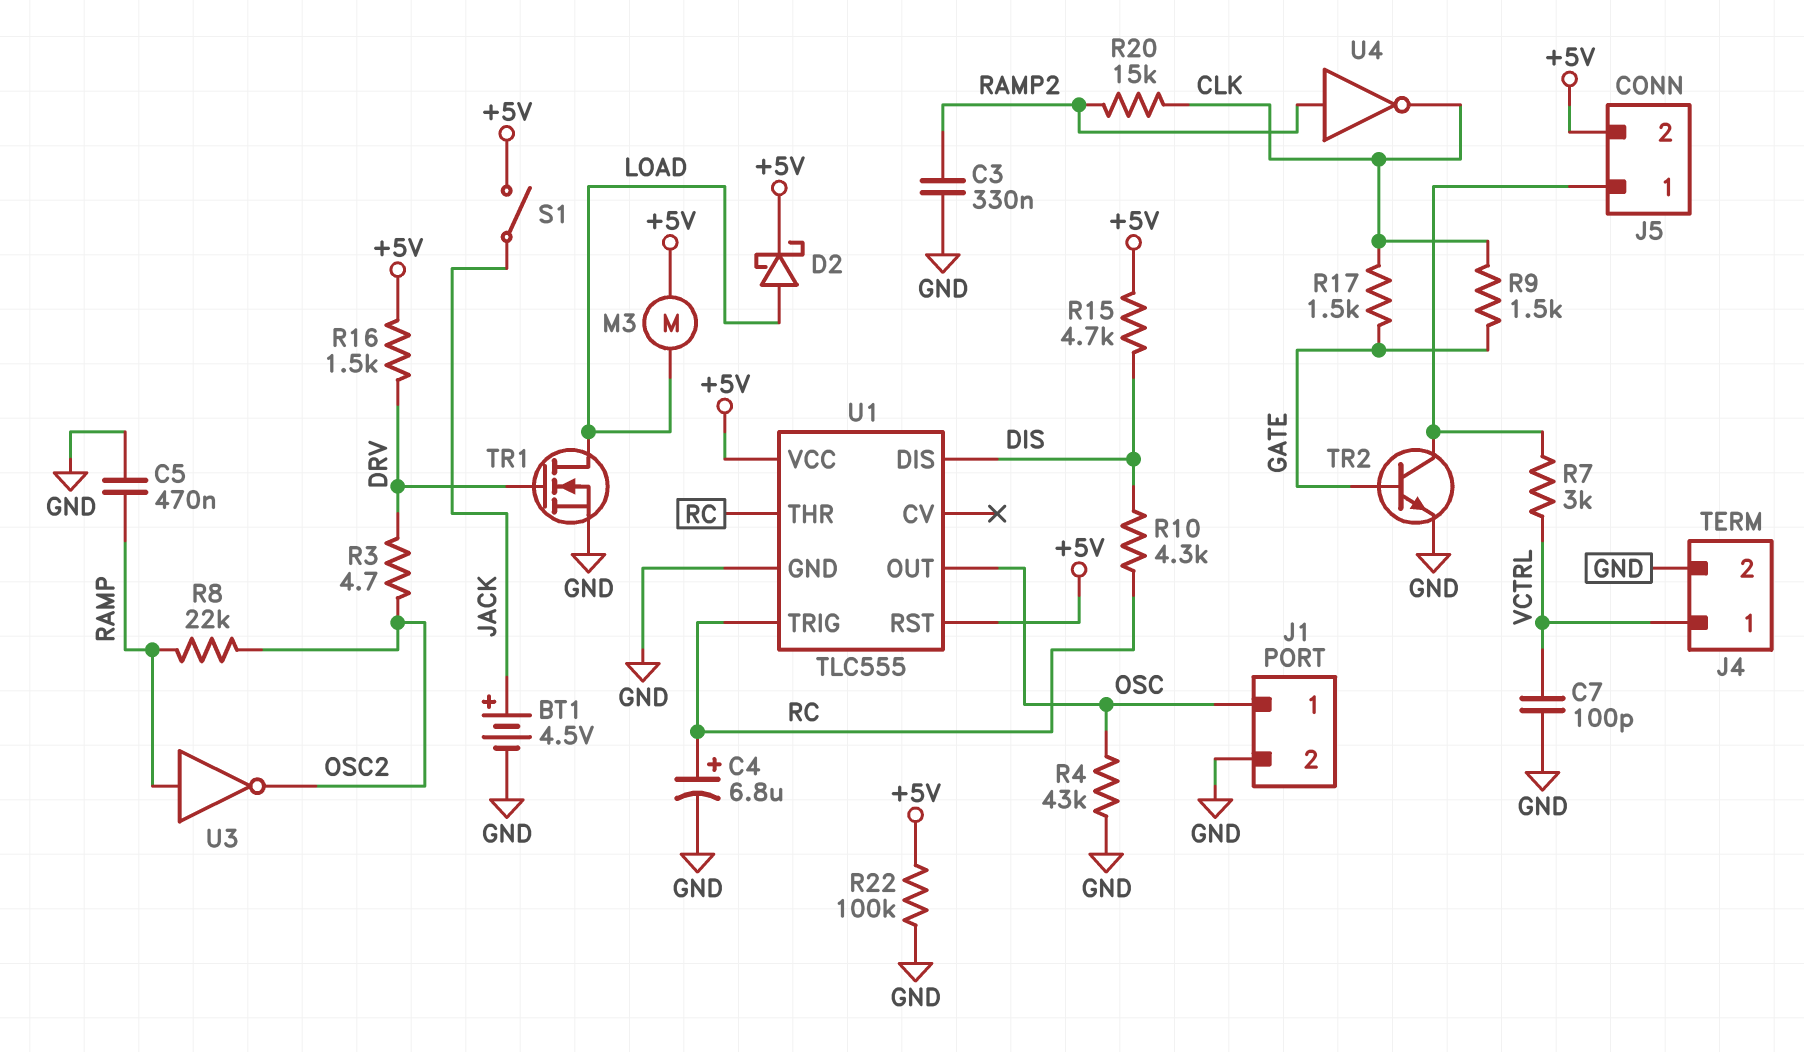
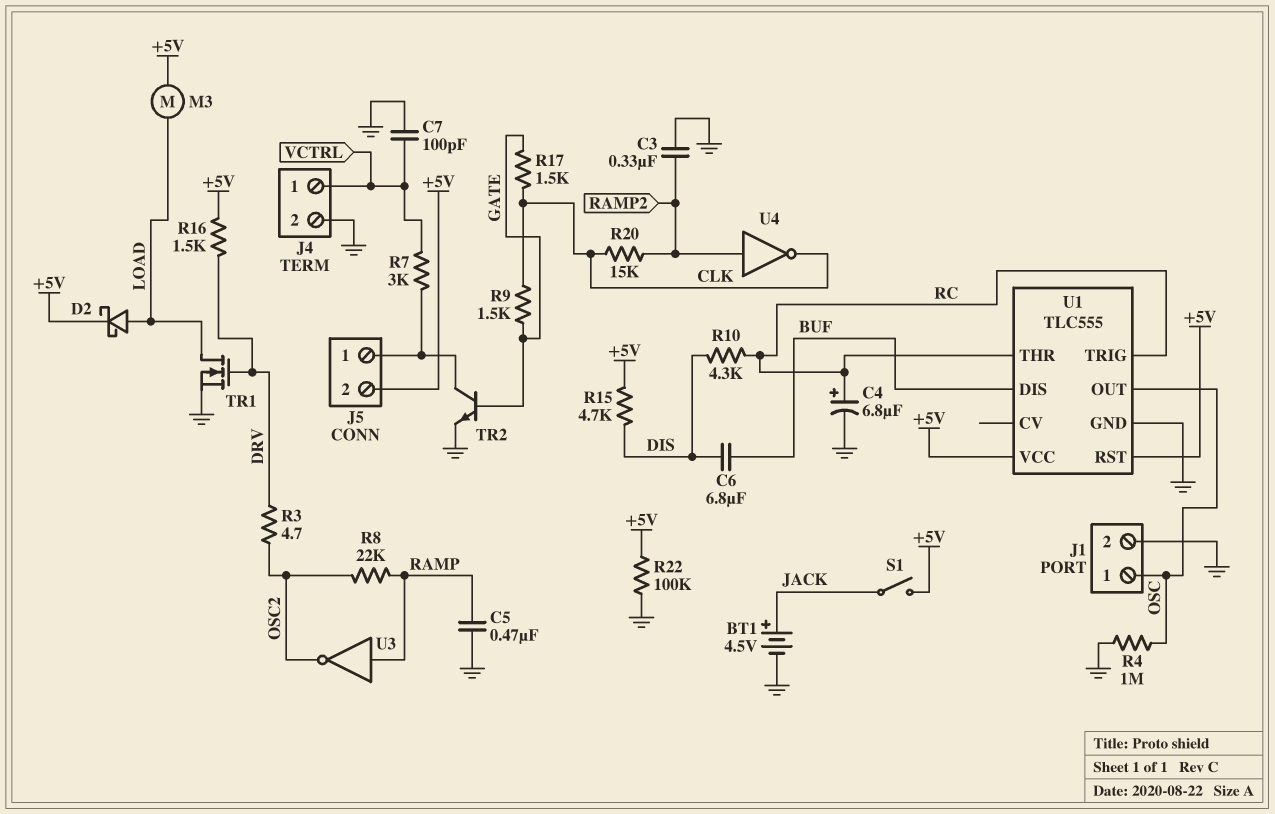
C6: none -> 6.8uF (BUF, DIS)
R4: 43k (GND, OSC) -> 1M (GND, OSC)
U1 pin DIS: DIS -> BUF

